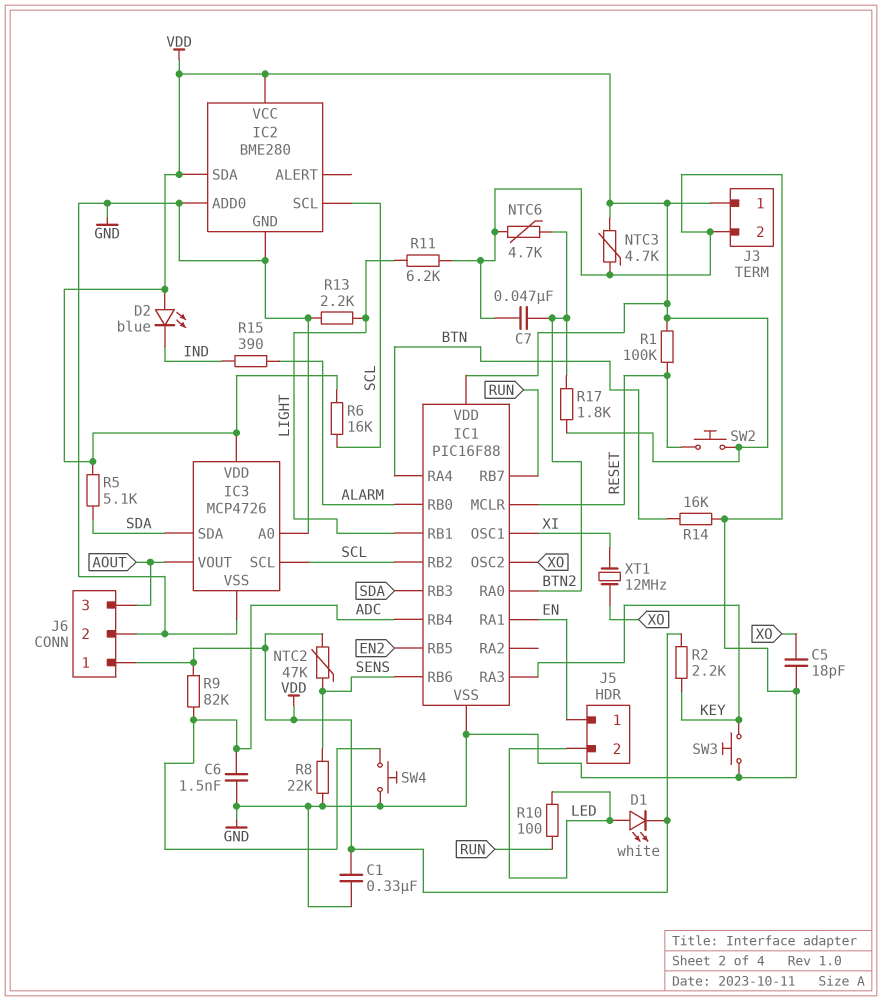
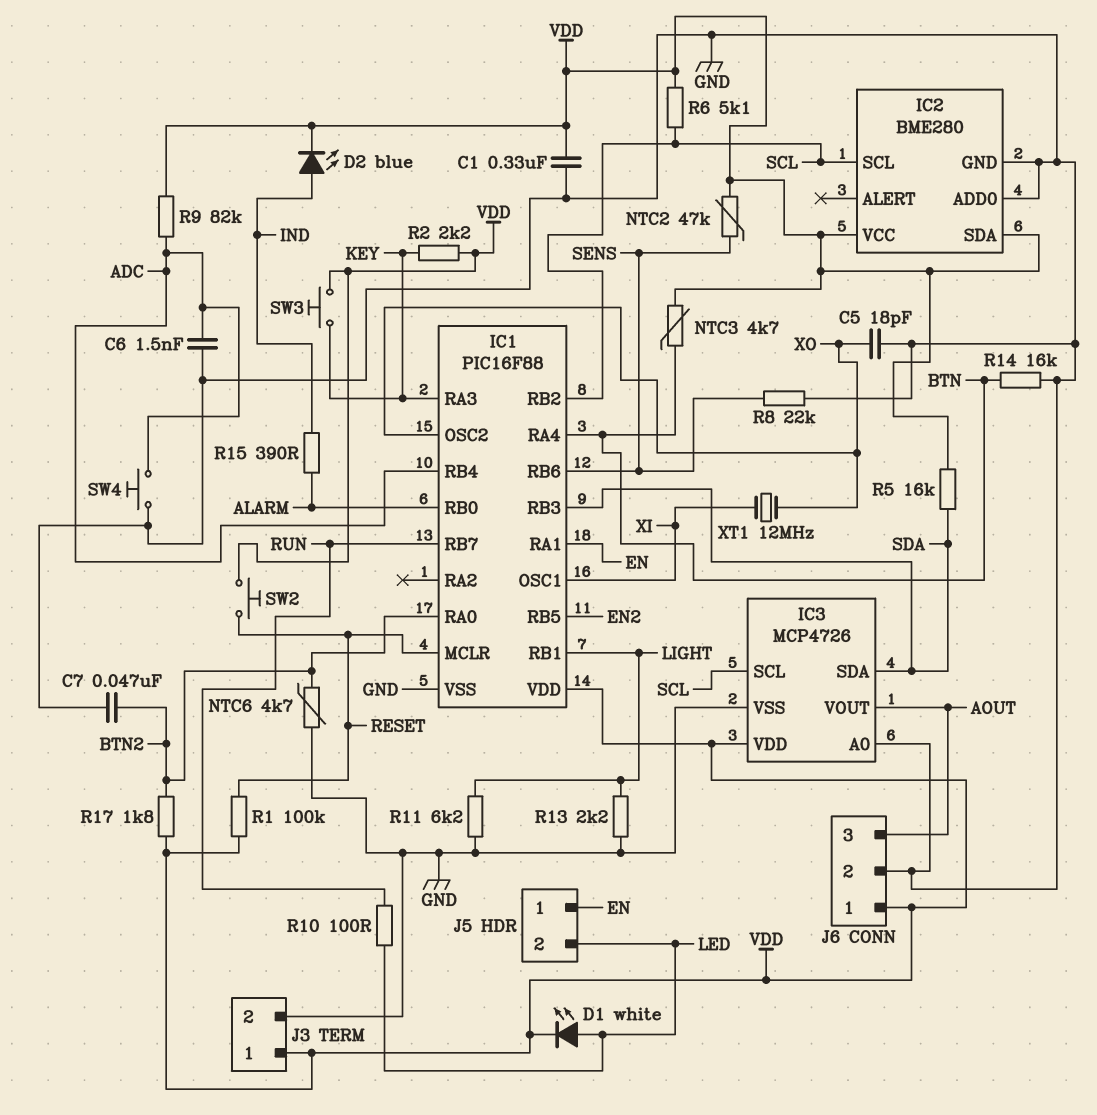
D2: LED blue (A VDD, K IND) -> LED blue (A IND, K VDD)
NTC3: 4.7k (GND, VDD) -> 4.7k (BTN, VDD)
R5: 5.1k (SDA, VDD) -> 16k (SDA, VDD)
R6: 16k (SCL, VDD) -> 5.1k (SCL, VDD)
SW3: button (GND, KEY) -> button (KEY, VDD)

